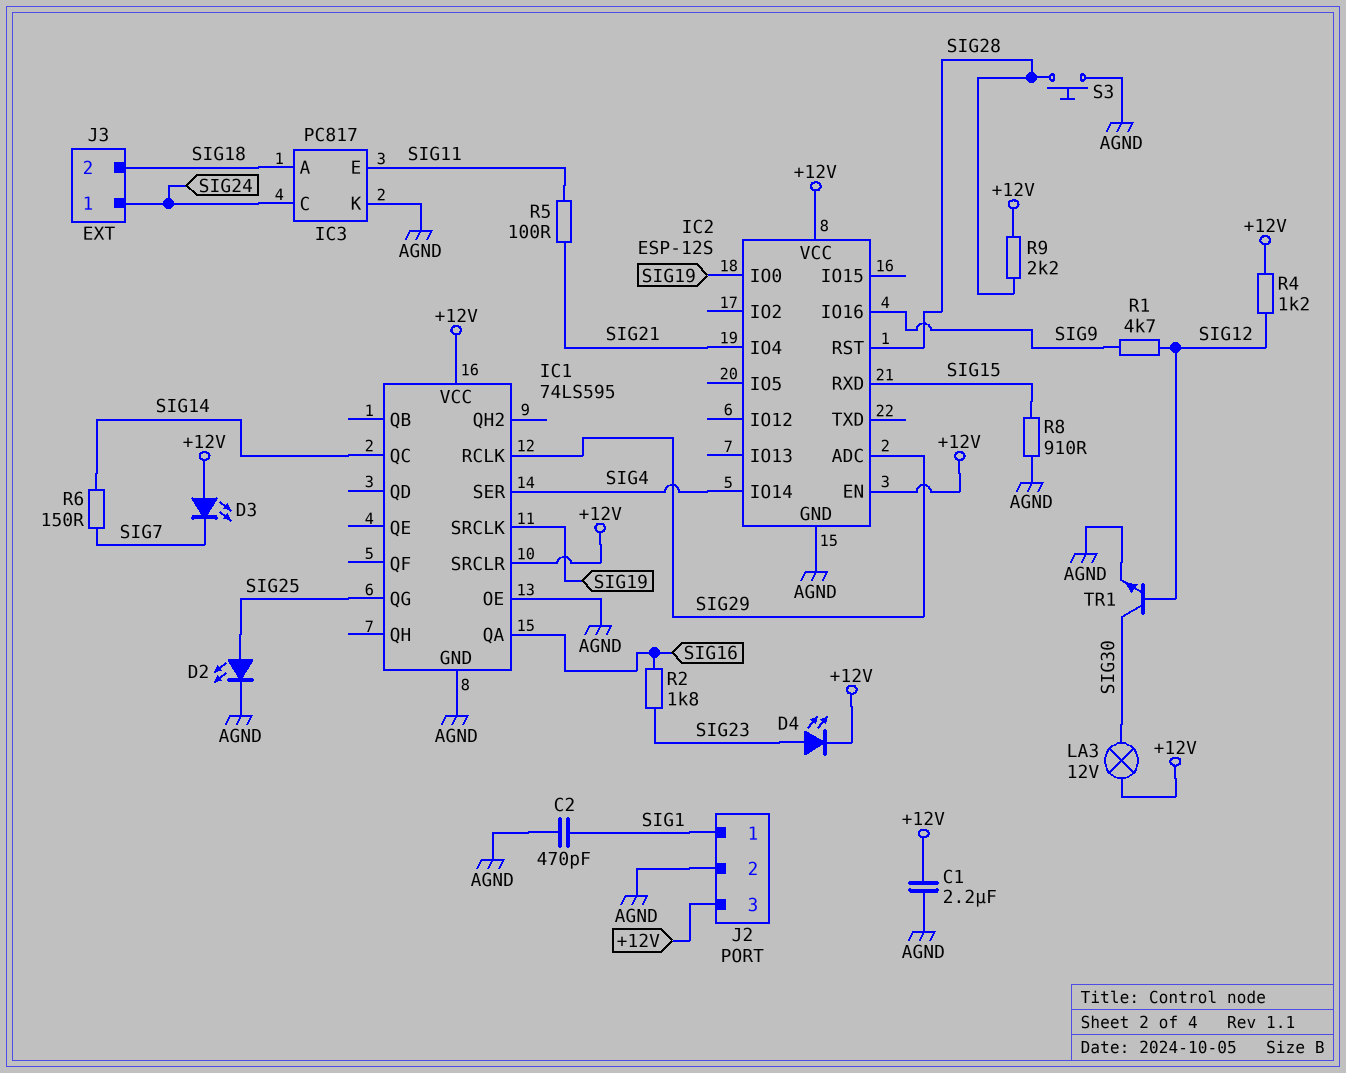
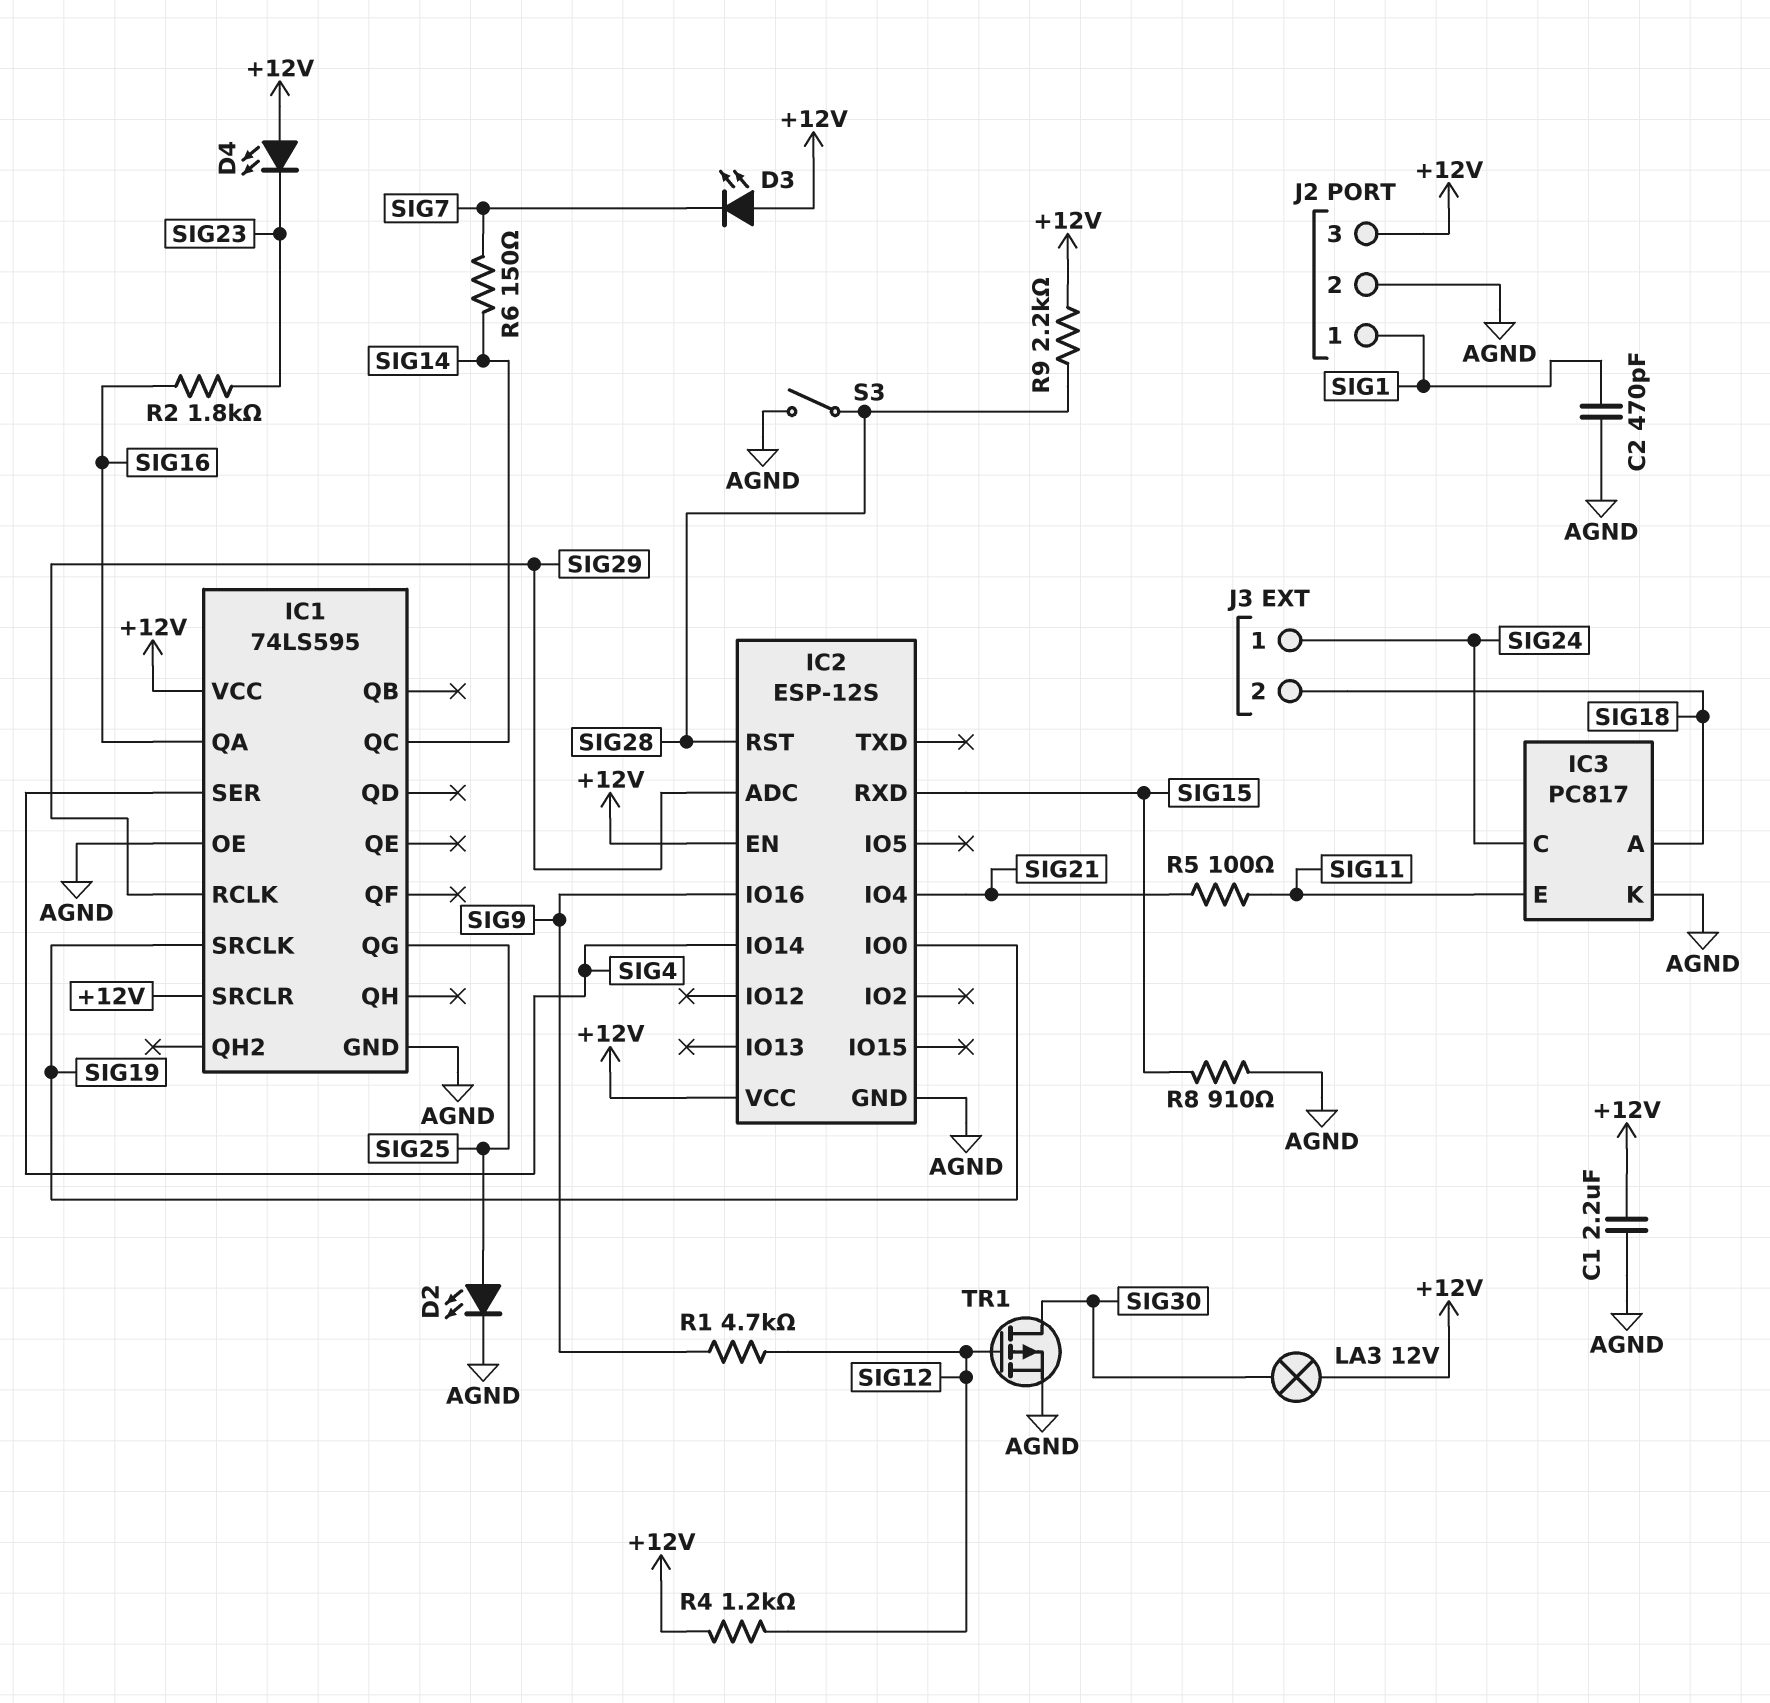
D4: LED (A SIG23, K +12V) -> LED (A +12V, K SIG23)
S3: button (AGND, SIG28) -> switch (AGND, SIG28)
TR1: NPN (B SIG12, C SIG30, E AGND) -> PMOS (G SIG12, D SIG30, S AGND)

